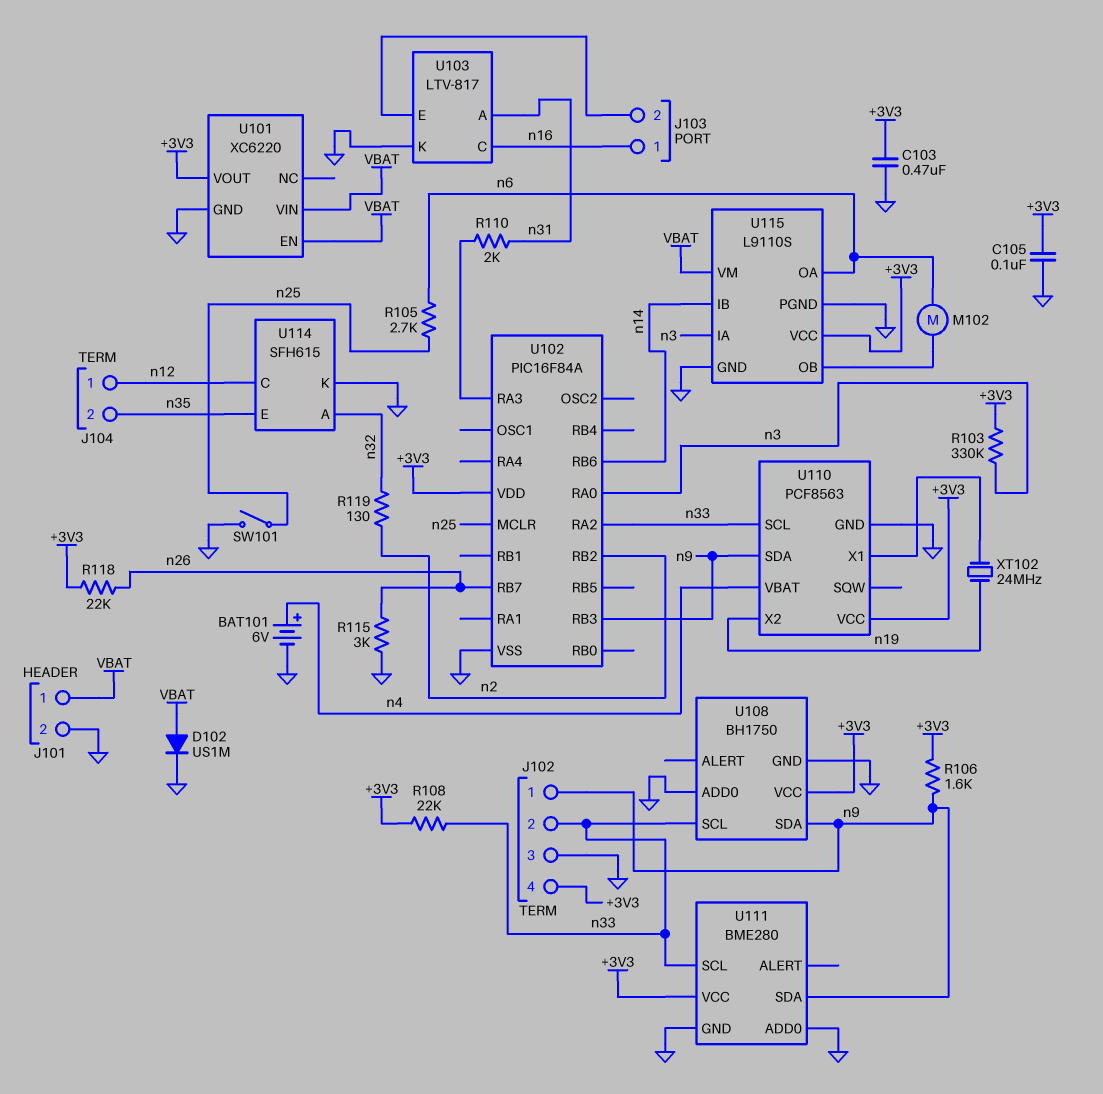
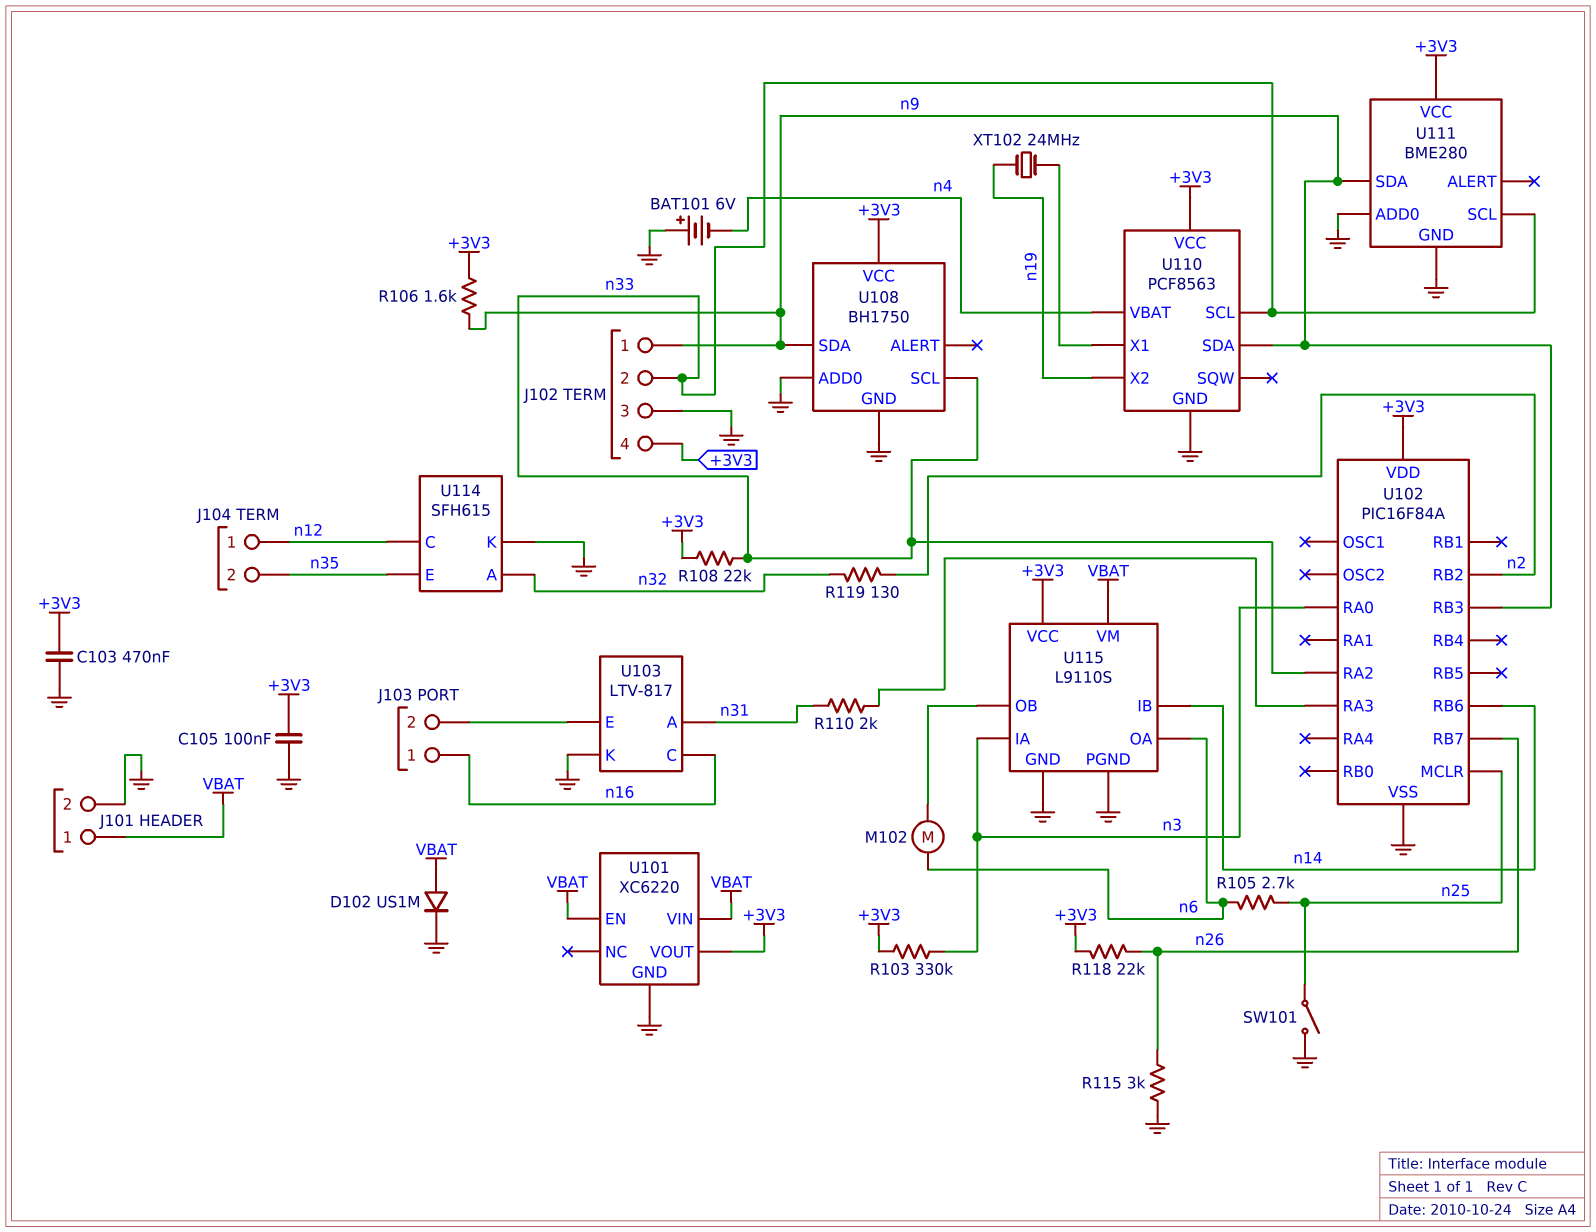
BAT101: 6V (plus n4, minus GND) -> 6V (plus GND, minus n4)

